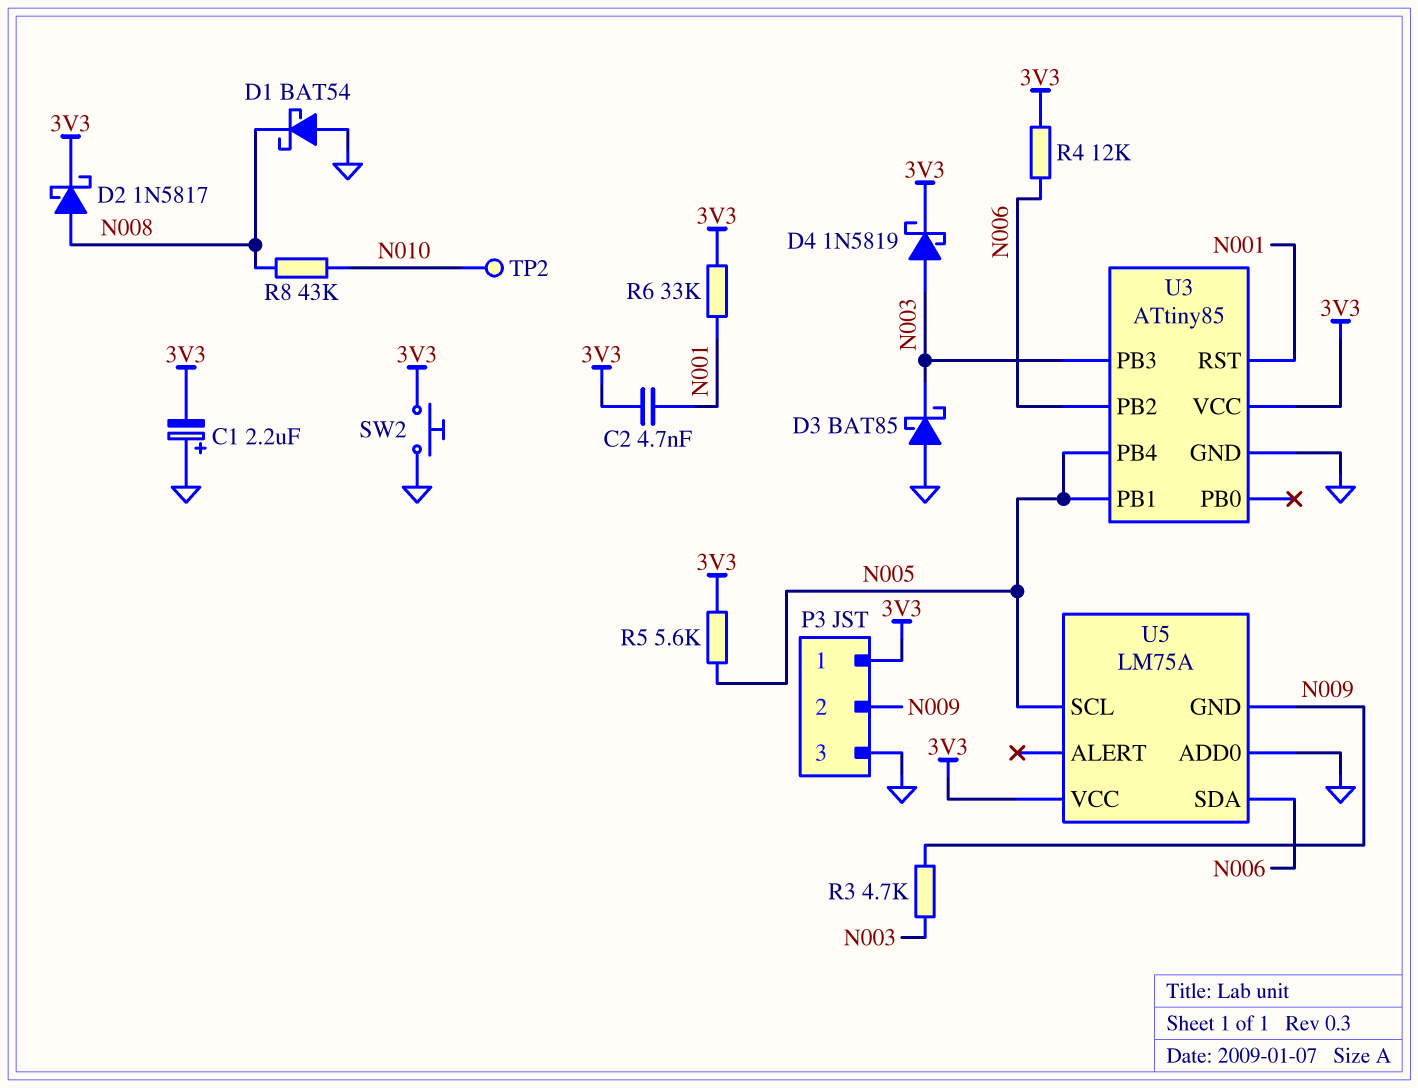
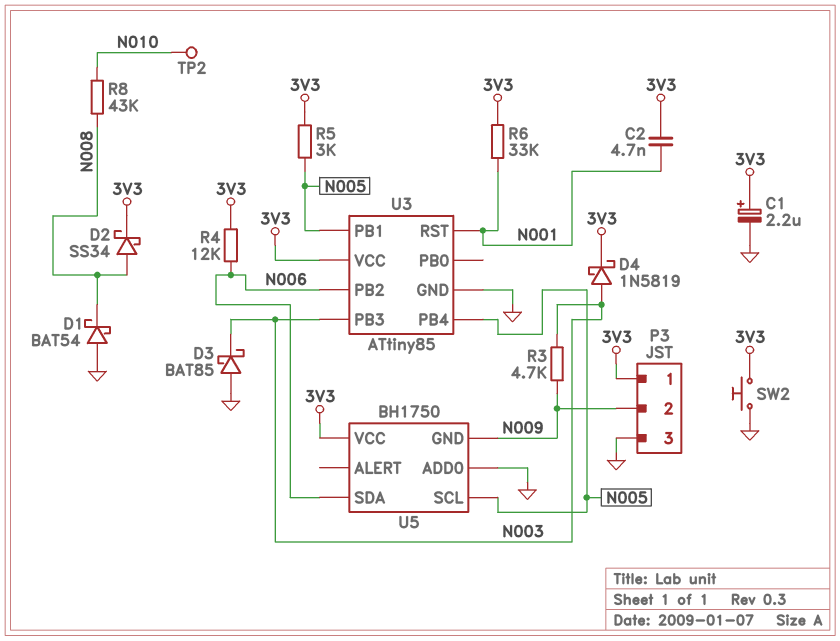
C1: 2.2uF (plus GND, minus 3V3) -> 2.2uF (plus 3V3, minus GND)
D2: schottky 1N5817 (A N008, K 3V3) -> schottky SS34 (A N008, K 3V3)
R5: 5.6k (3V3, N005) -> 3k (3V3, N005)
U5: LM75A -> BH1750

